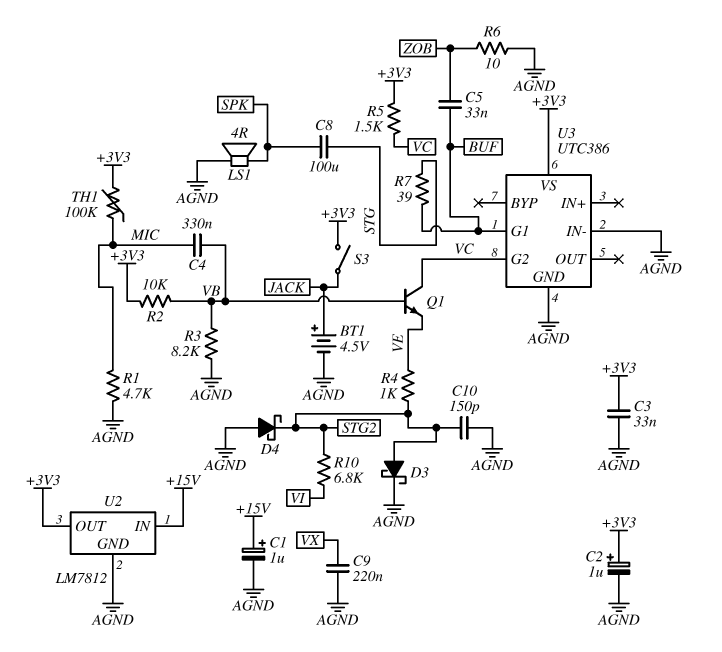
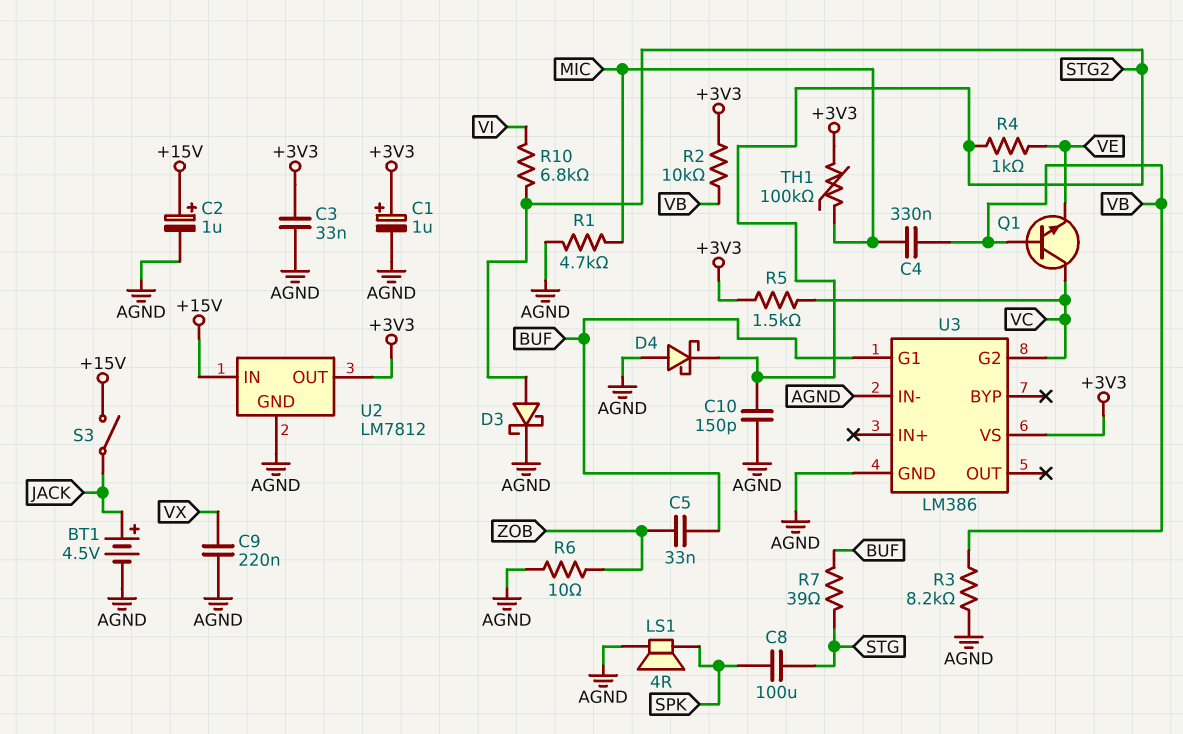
C1: 1uF (plus +15V, minus AGND) -> 1uF (plus +3V3, minus AGND)
C2: 1uF (plus +3V3, minus AGND) -> 1uF (plus +15V, minus AGND)
S3: switch (+3V3, JACK) -> switch (+15V, JACK)
U3: UTC386 -> LM386

